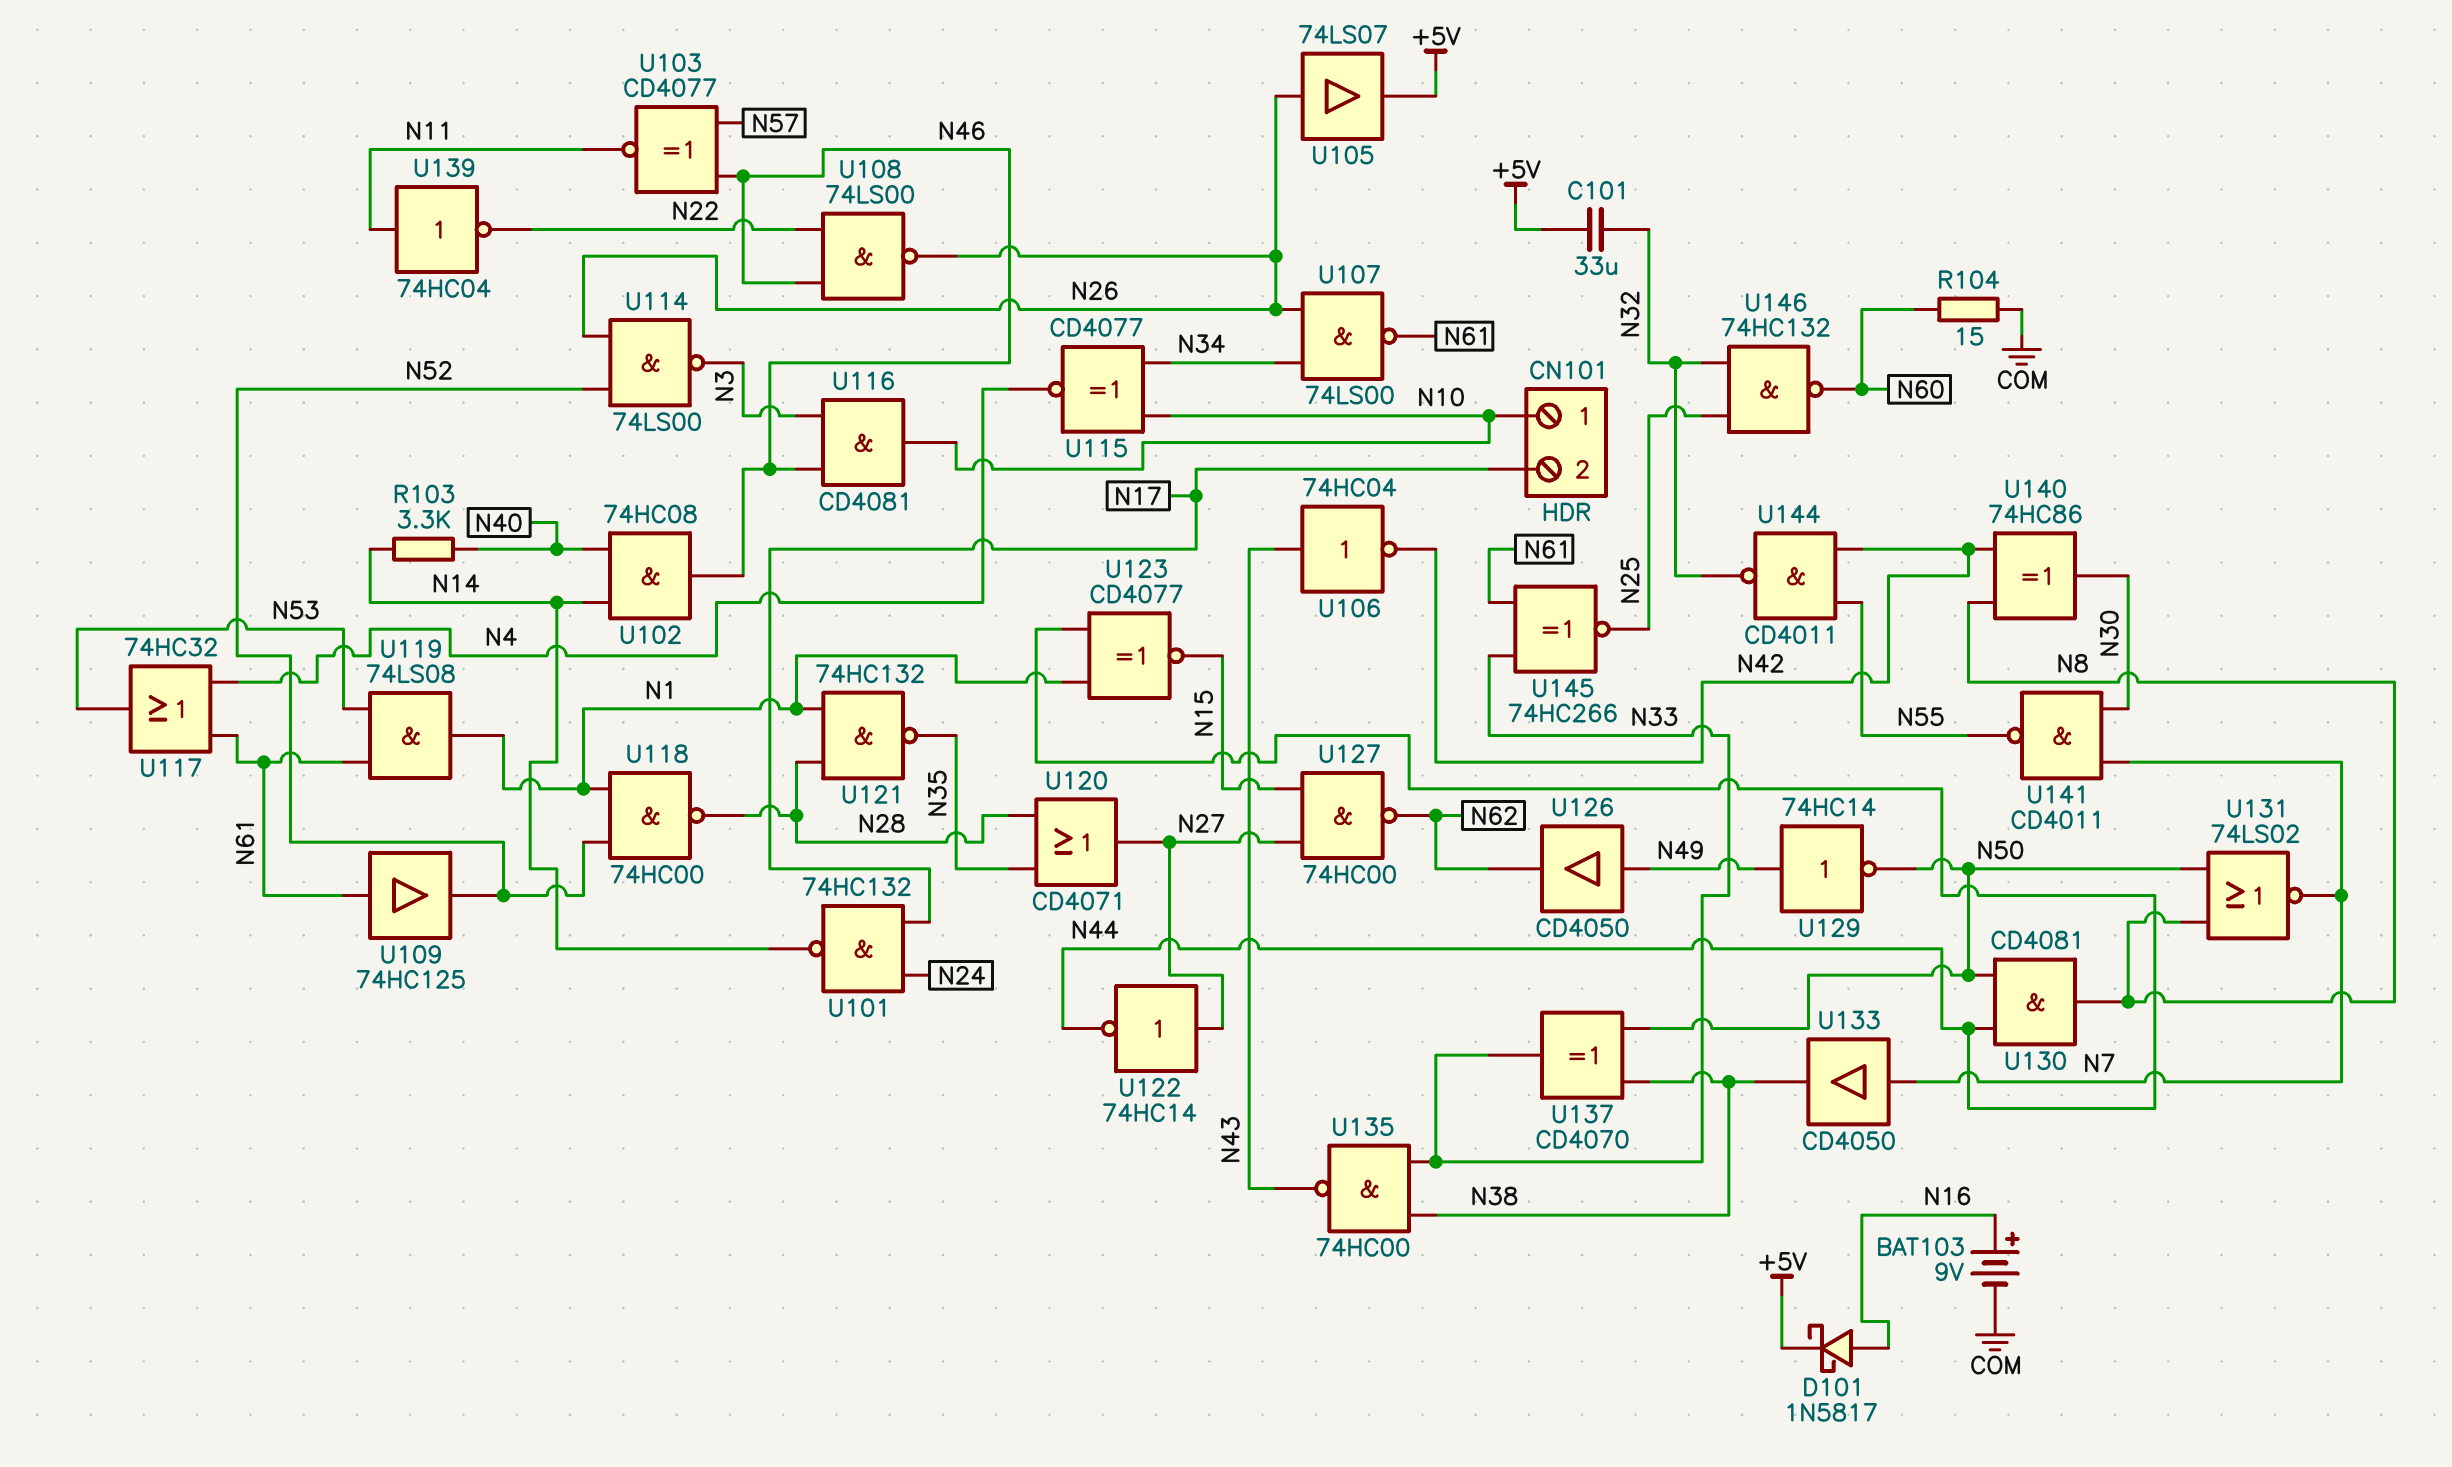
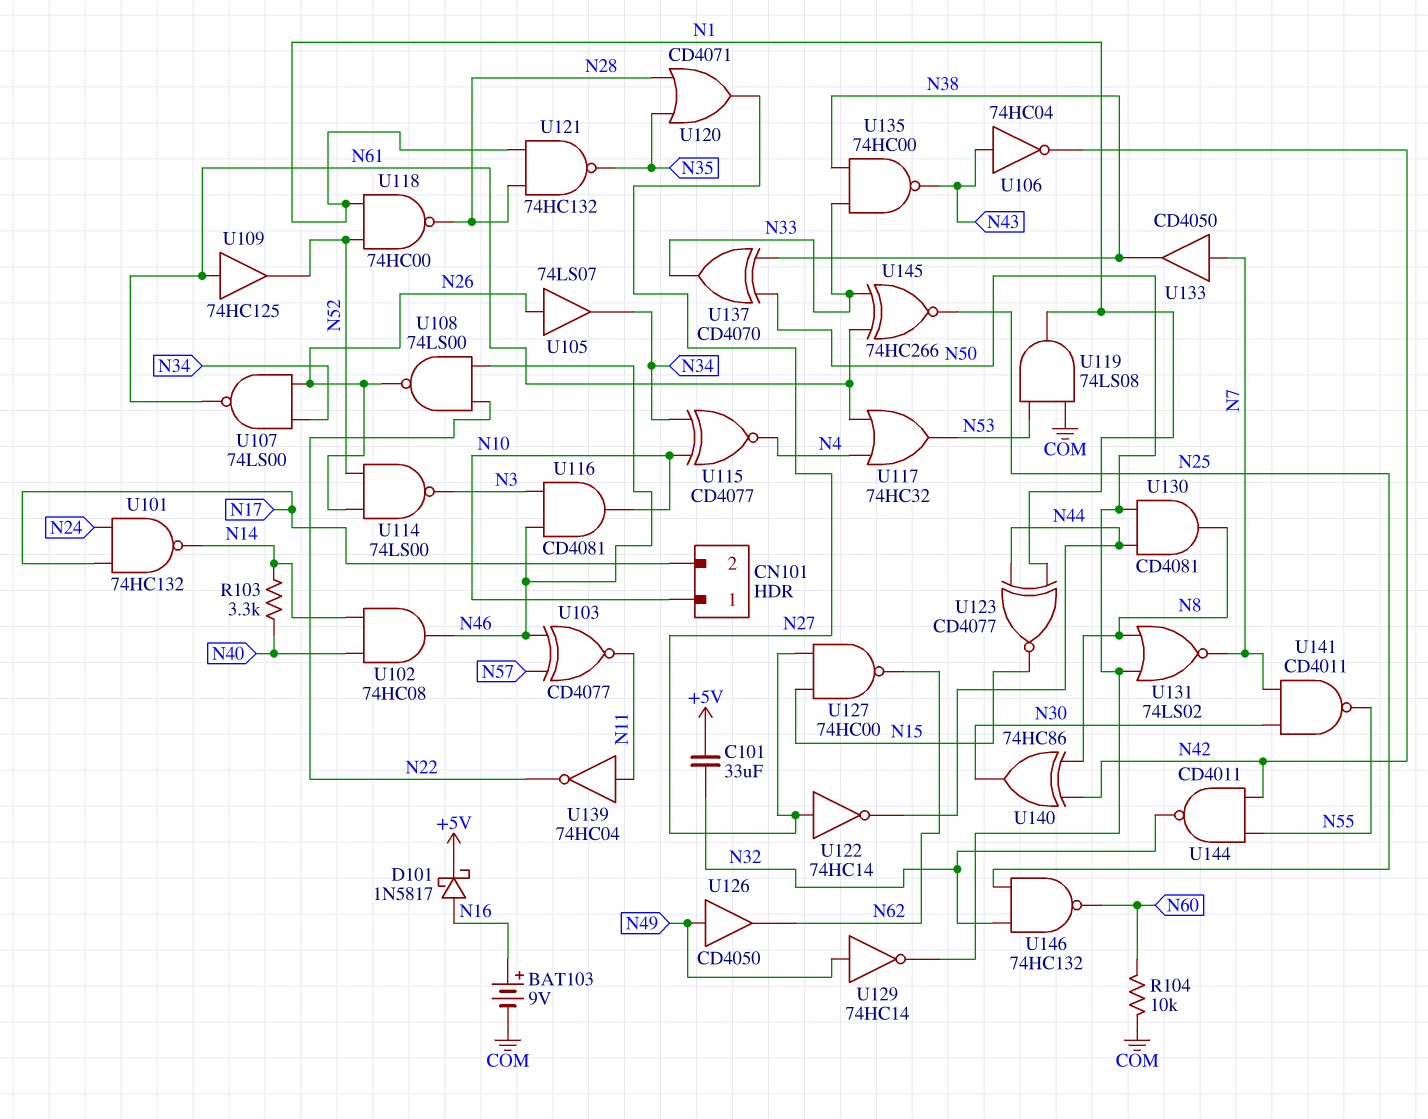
R104: 15 (COM, N60) -> 10k (COM, N60)
U105: buffer 74LS07 (in N26, out +5V) -> buffer 74LS07 (in N26, out N34)
U119: AND 74LS08 (in N53, in N61, out N1) -> AND 74LS08 (in COM, in N53, out N1)

